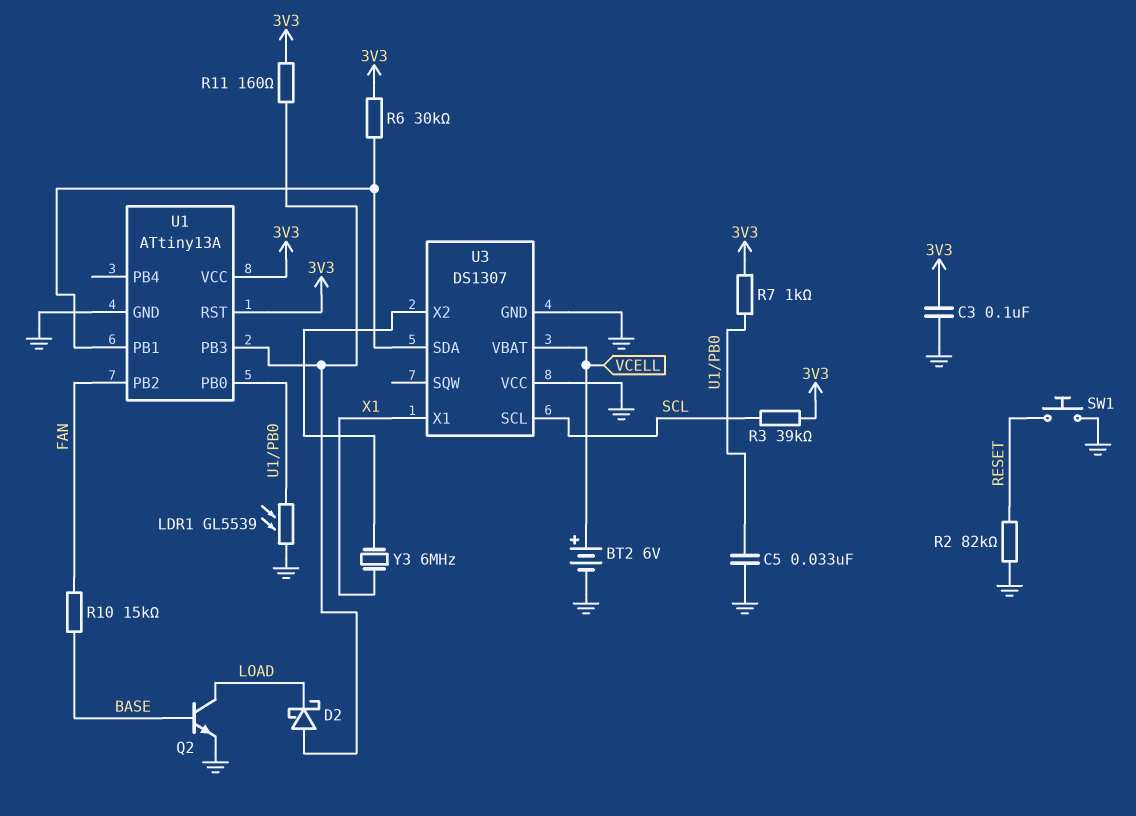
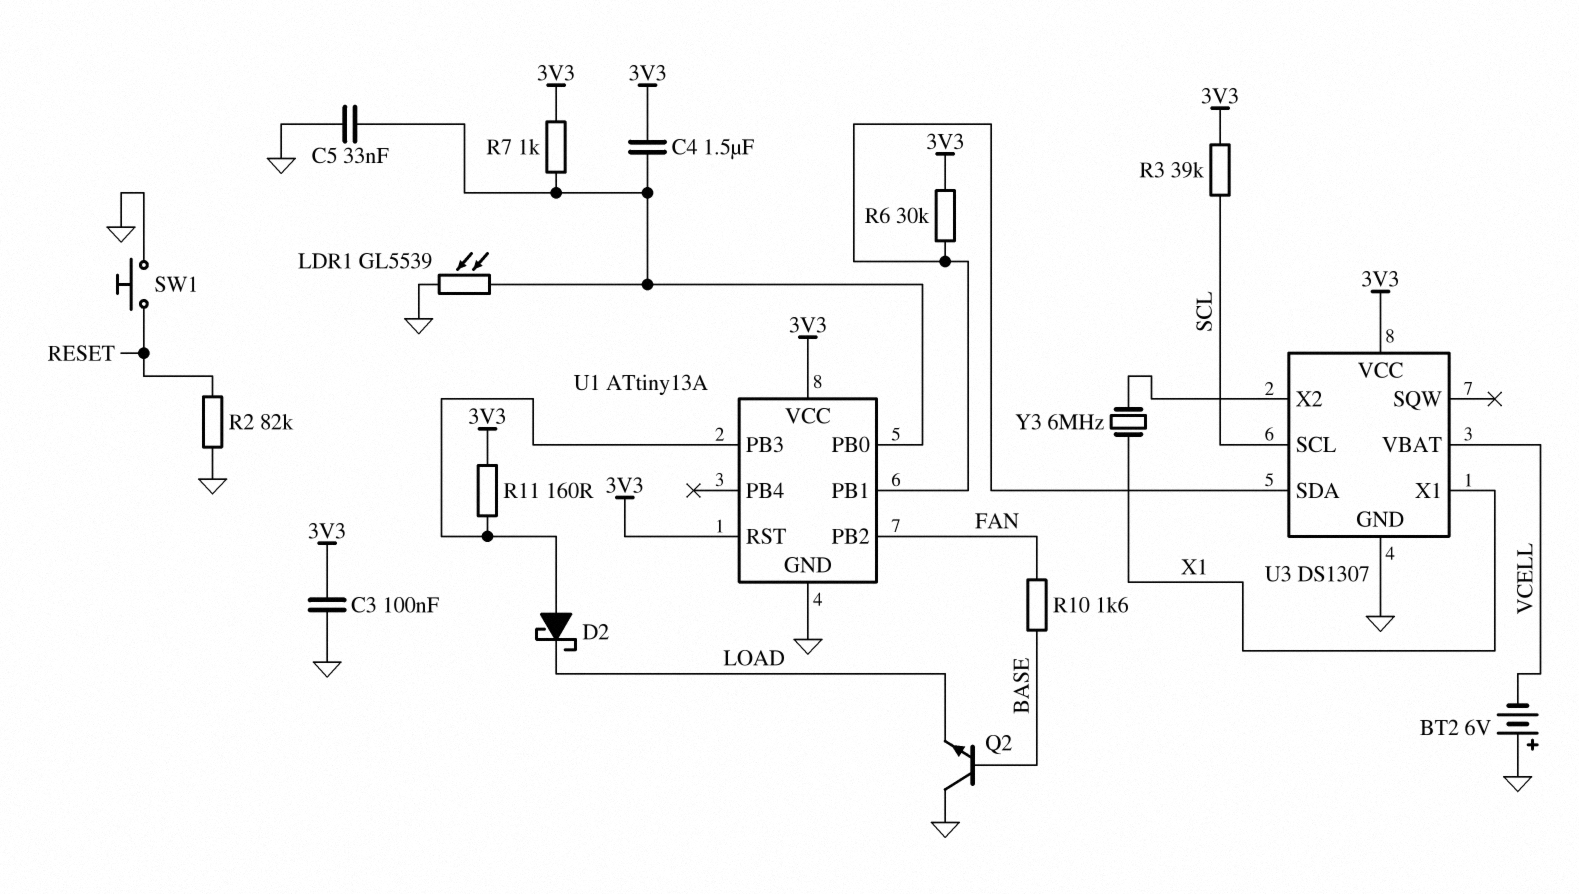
BT2: 6V (plus VCELL, minus GND) -> 6V (plus GND, minus VCELL)
C4: none -> 1.5uF (3V3, U1/PB0)
Q2: NPN (B BASE, C LOAD, E GND) -> NPN (B BASE, C GND, E LOAD)
R10: 15k (BASE, FAN) -> 1.6k (BASE, FAN)
U3 pin VCC: GND -> 3V3

